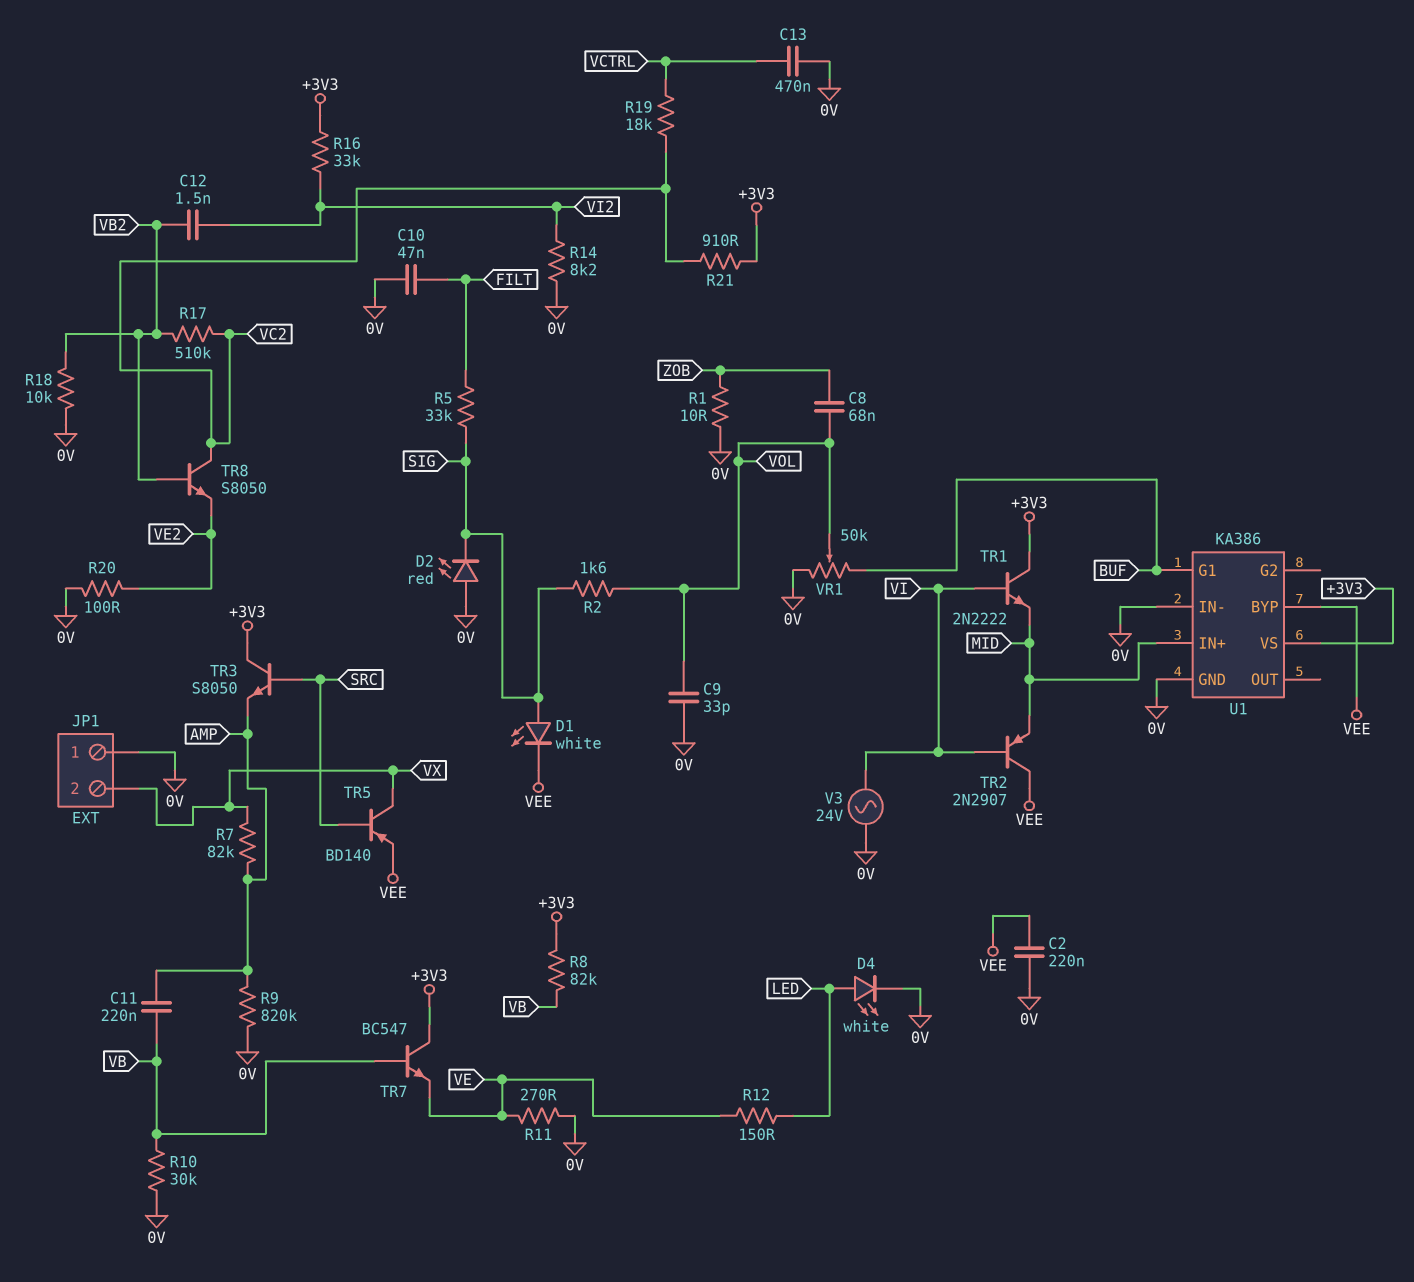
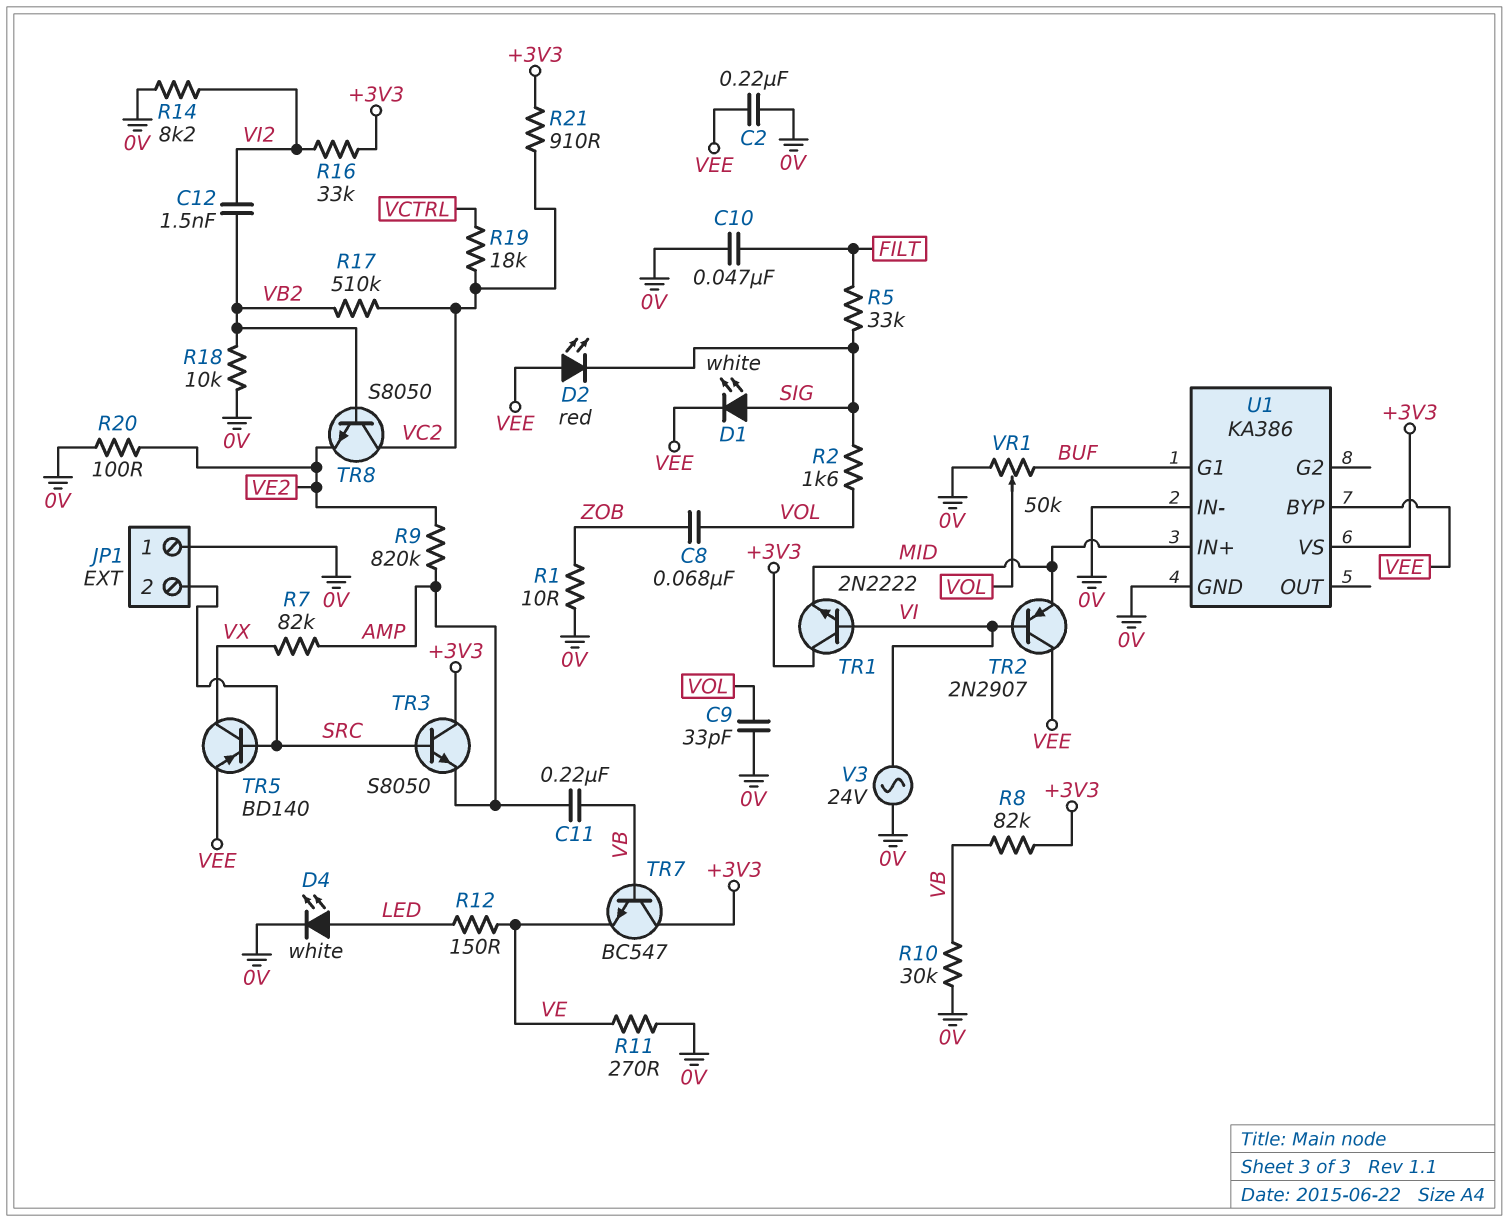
C13: 470nF (0V, VCTRL) -> none
D2: LED red (A 0V, K SIG) -> LED red (A VEE, K SIG)
JP1 pin 2: VX -> SRC
R9: 820k (0V, AMP) -> 820k (AMP, VE2)

